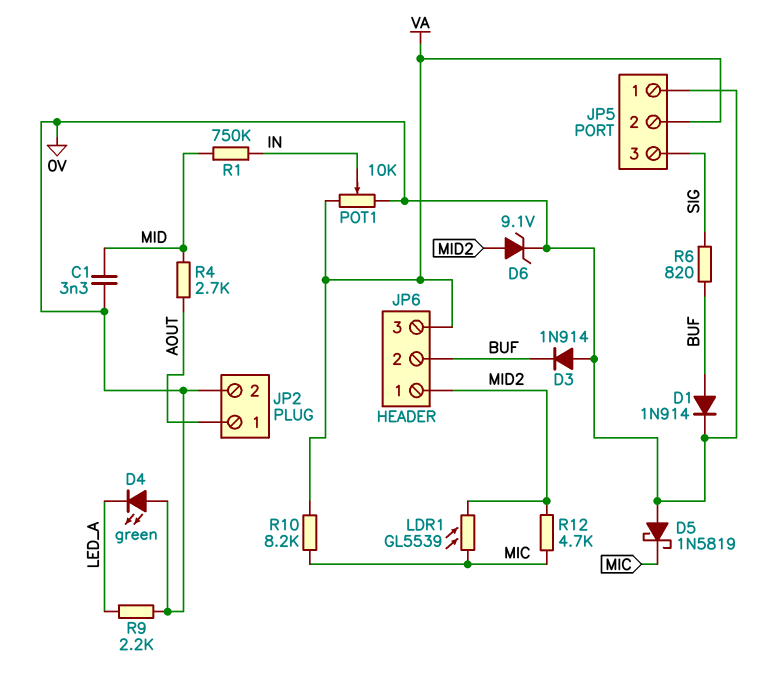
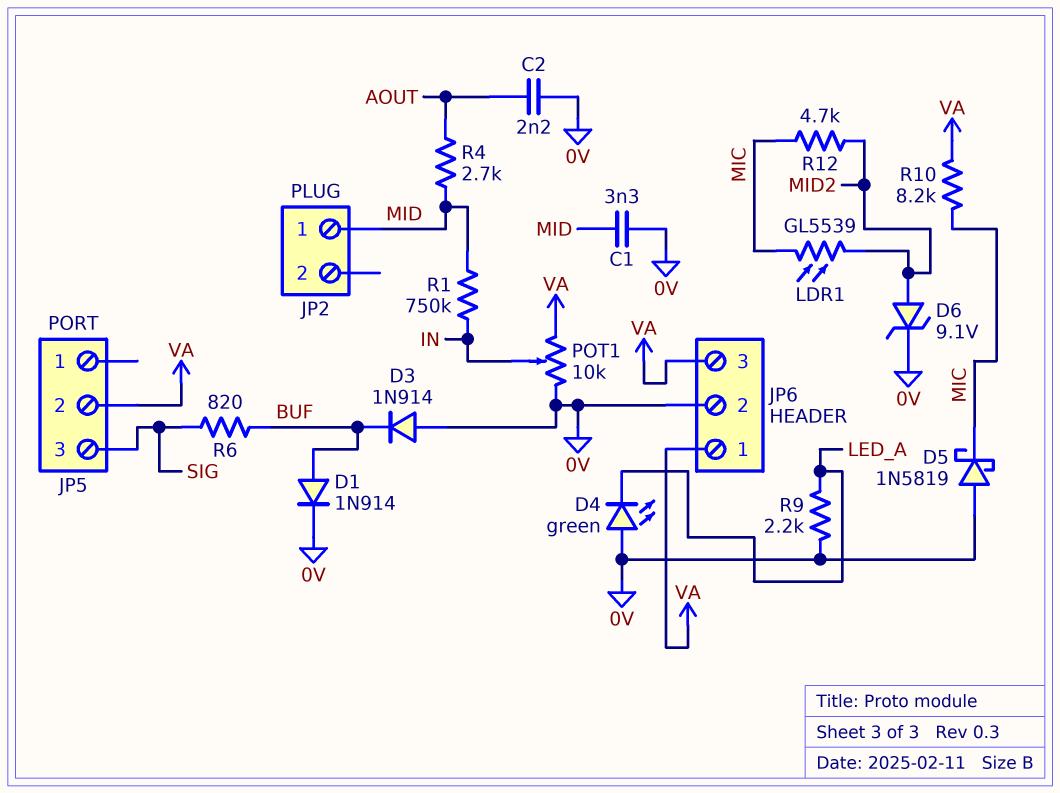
C2: none -> 2.2nF (0V, AOUT)
JP2 pin 1: AOUT -> MID
JP2 pin 2: 0V -> none
JP5 pin 1: 0V -> none
JP6 pin 1: MID2 -> VA
JP6 pin 2: BUF -> 0V

